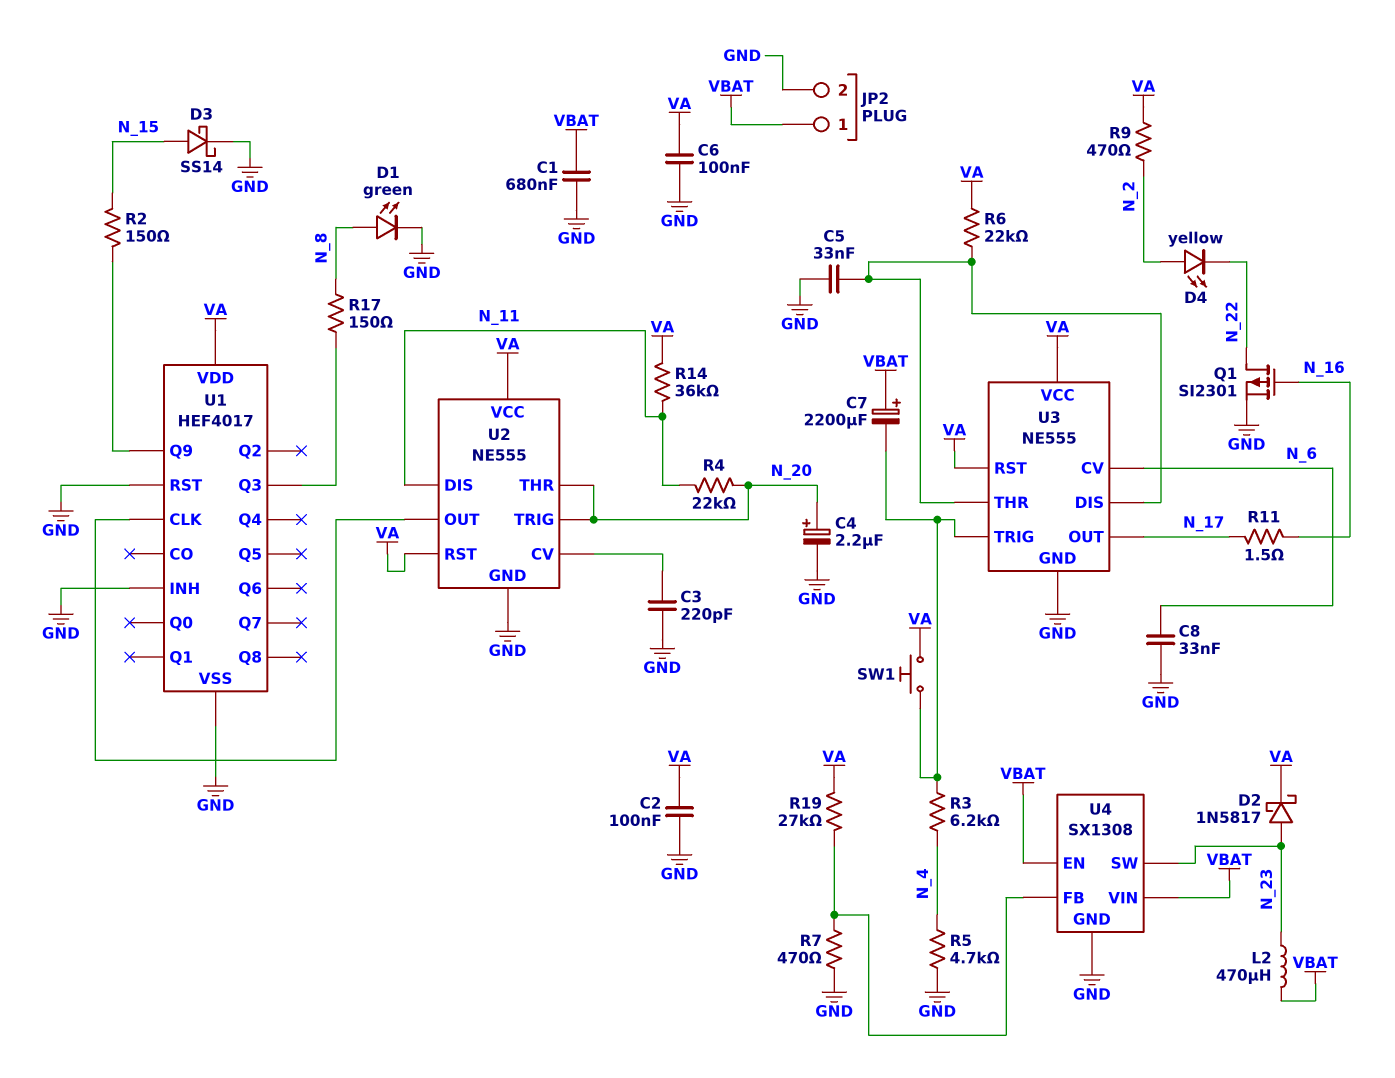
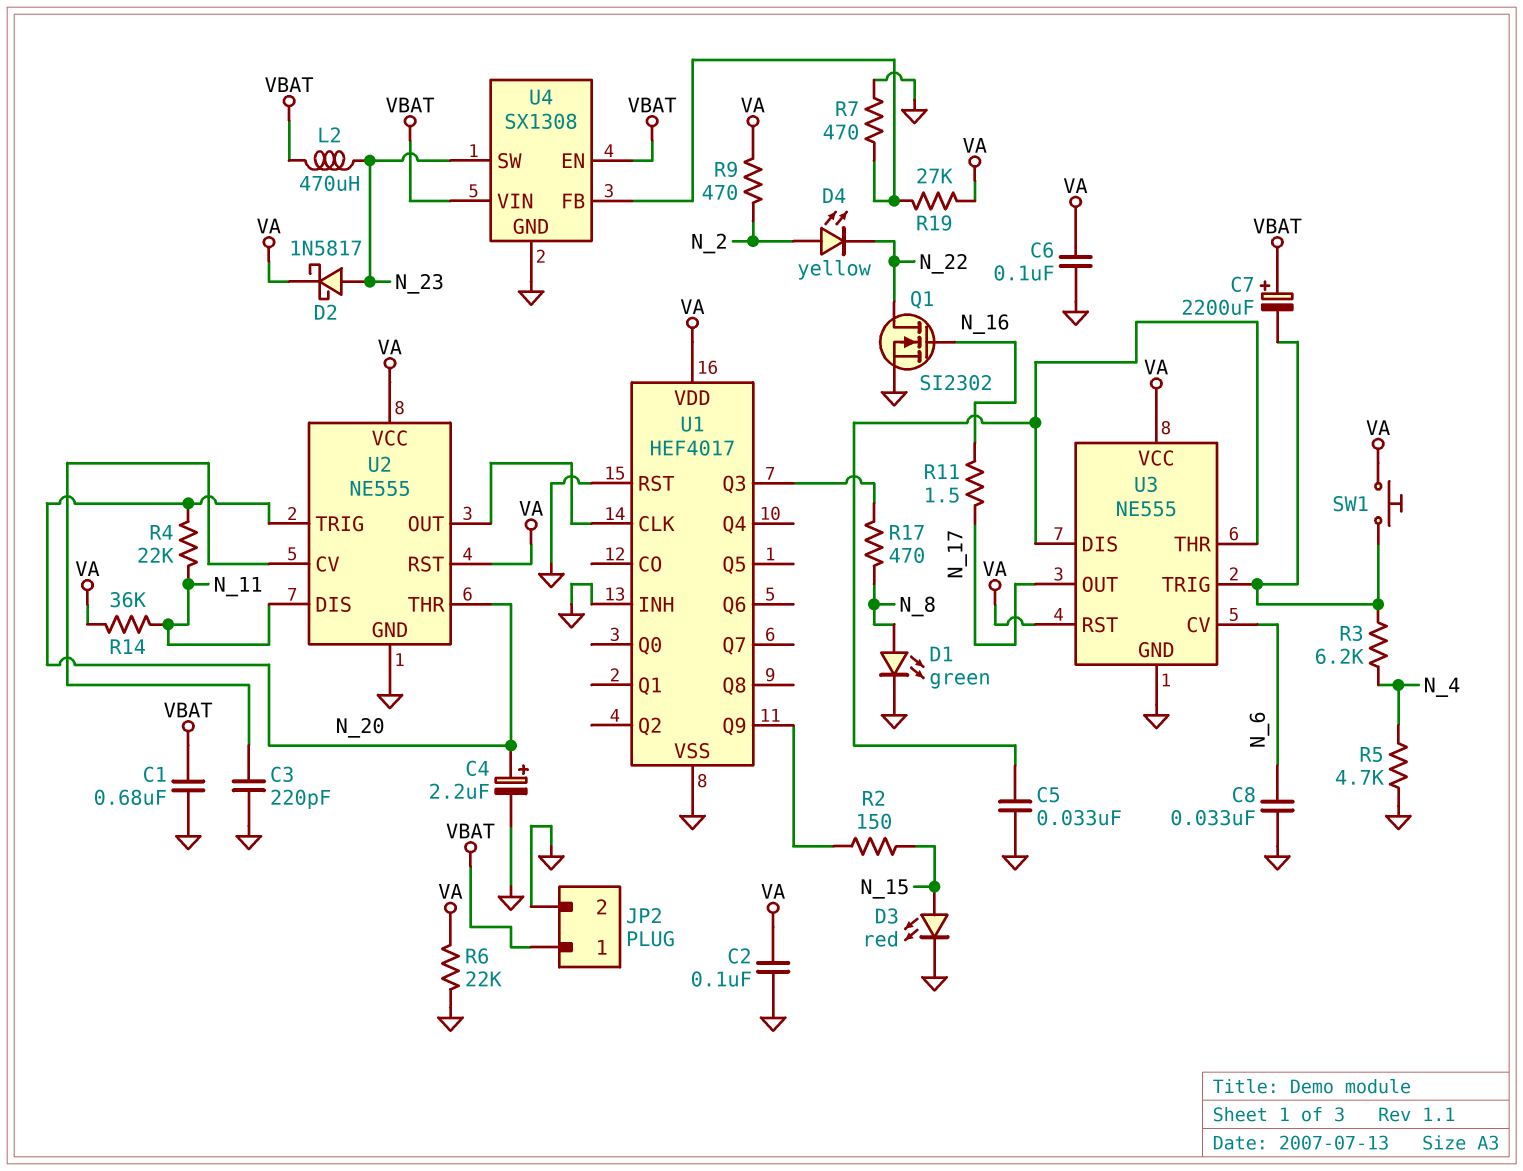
D3: schottky SS14 (A N_15, K GND) -> LED red (A N_15, K GND)
Q1: PMOS SI2301 (G N_16, D N_22, S GND) -> NMOS SI2302 (G N_16, D N_22, S GND)
R6: 22k (U3/DIS, VA) -> 22k (GND, VA)
R17: 150 (N_8, U1/Q3) -> 470 (N_8, U1/Q3)

